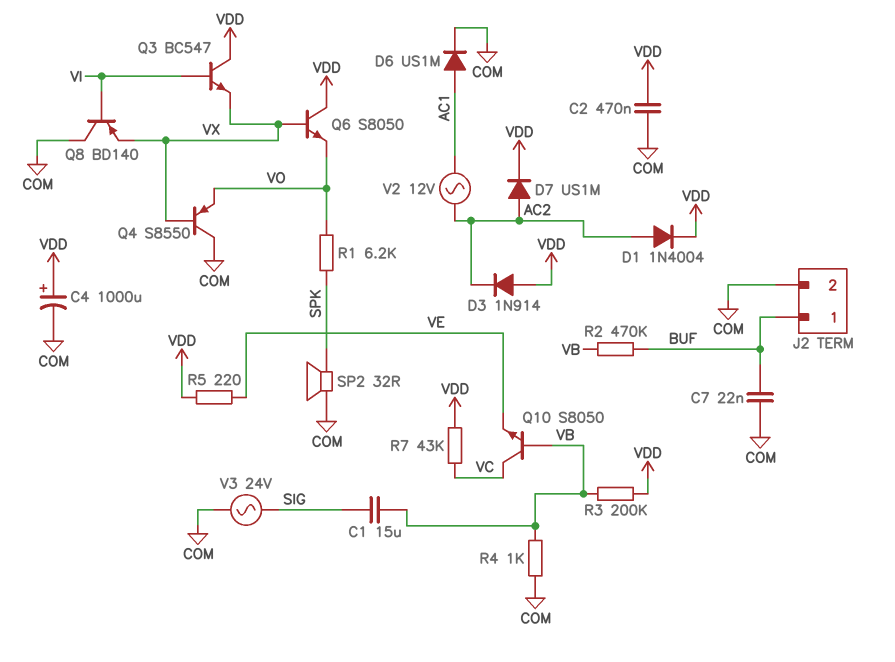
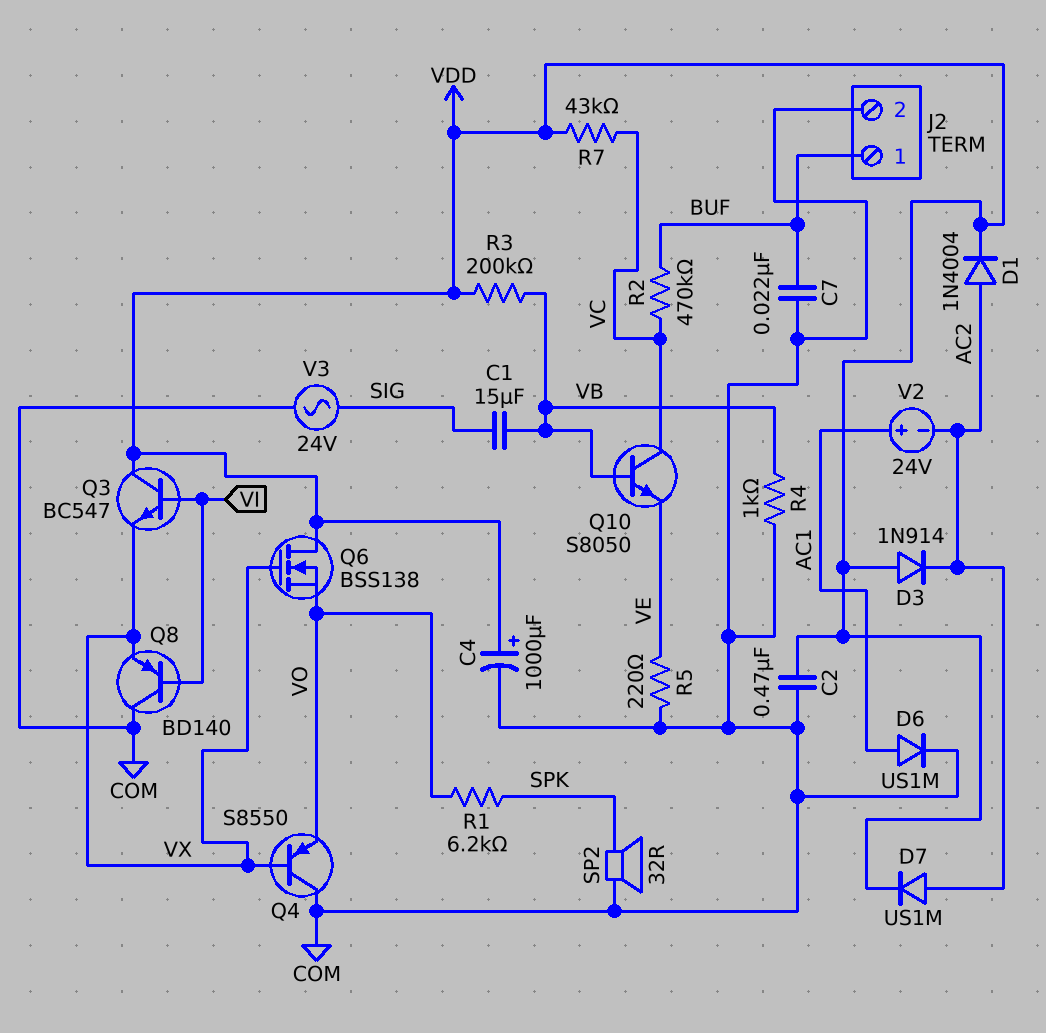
Q6: NPN S8050 (B VX, C VDD, E VO) -> NMOS BSS138 (G VX, D VDD, S VO)
R2: 470k (BUF, VB) -> 470k (BUF, VC)
R5: 220 (VDD, VE) -> 220 (COM, VE)
V2: AC 12V (AC1, AC2) -> 24V (plus AC1, minus AC2)

